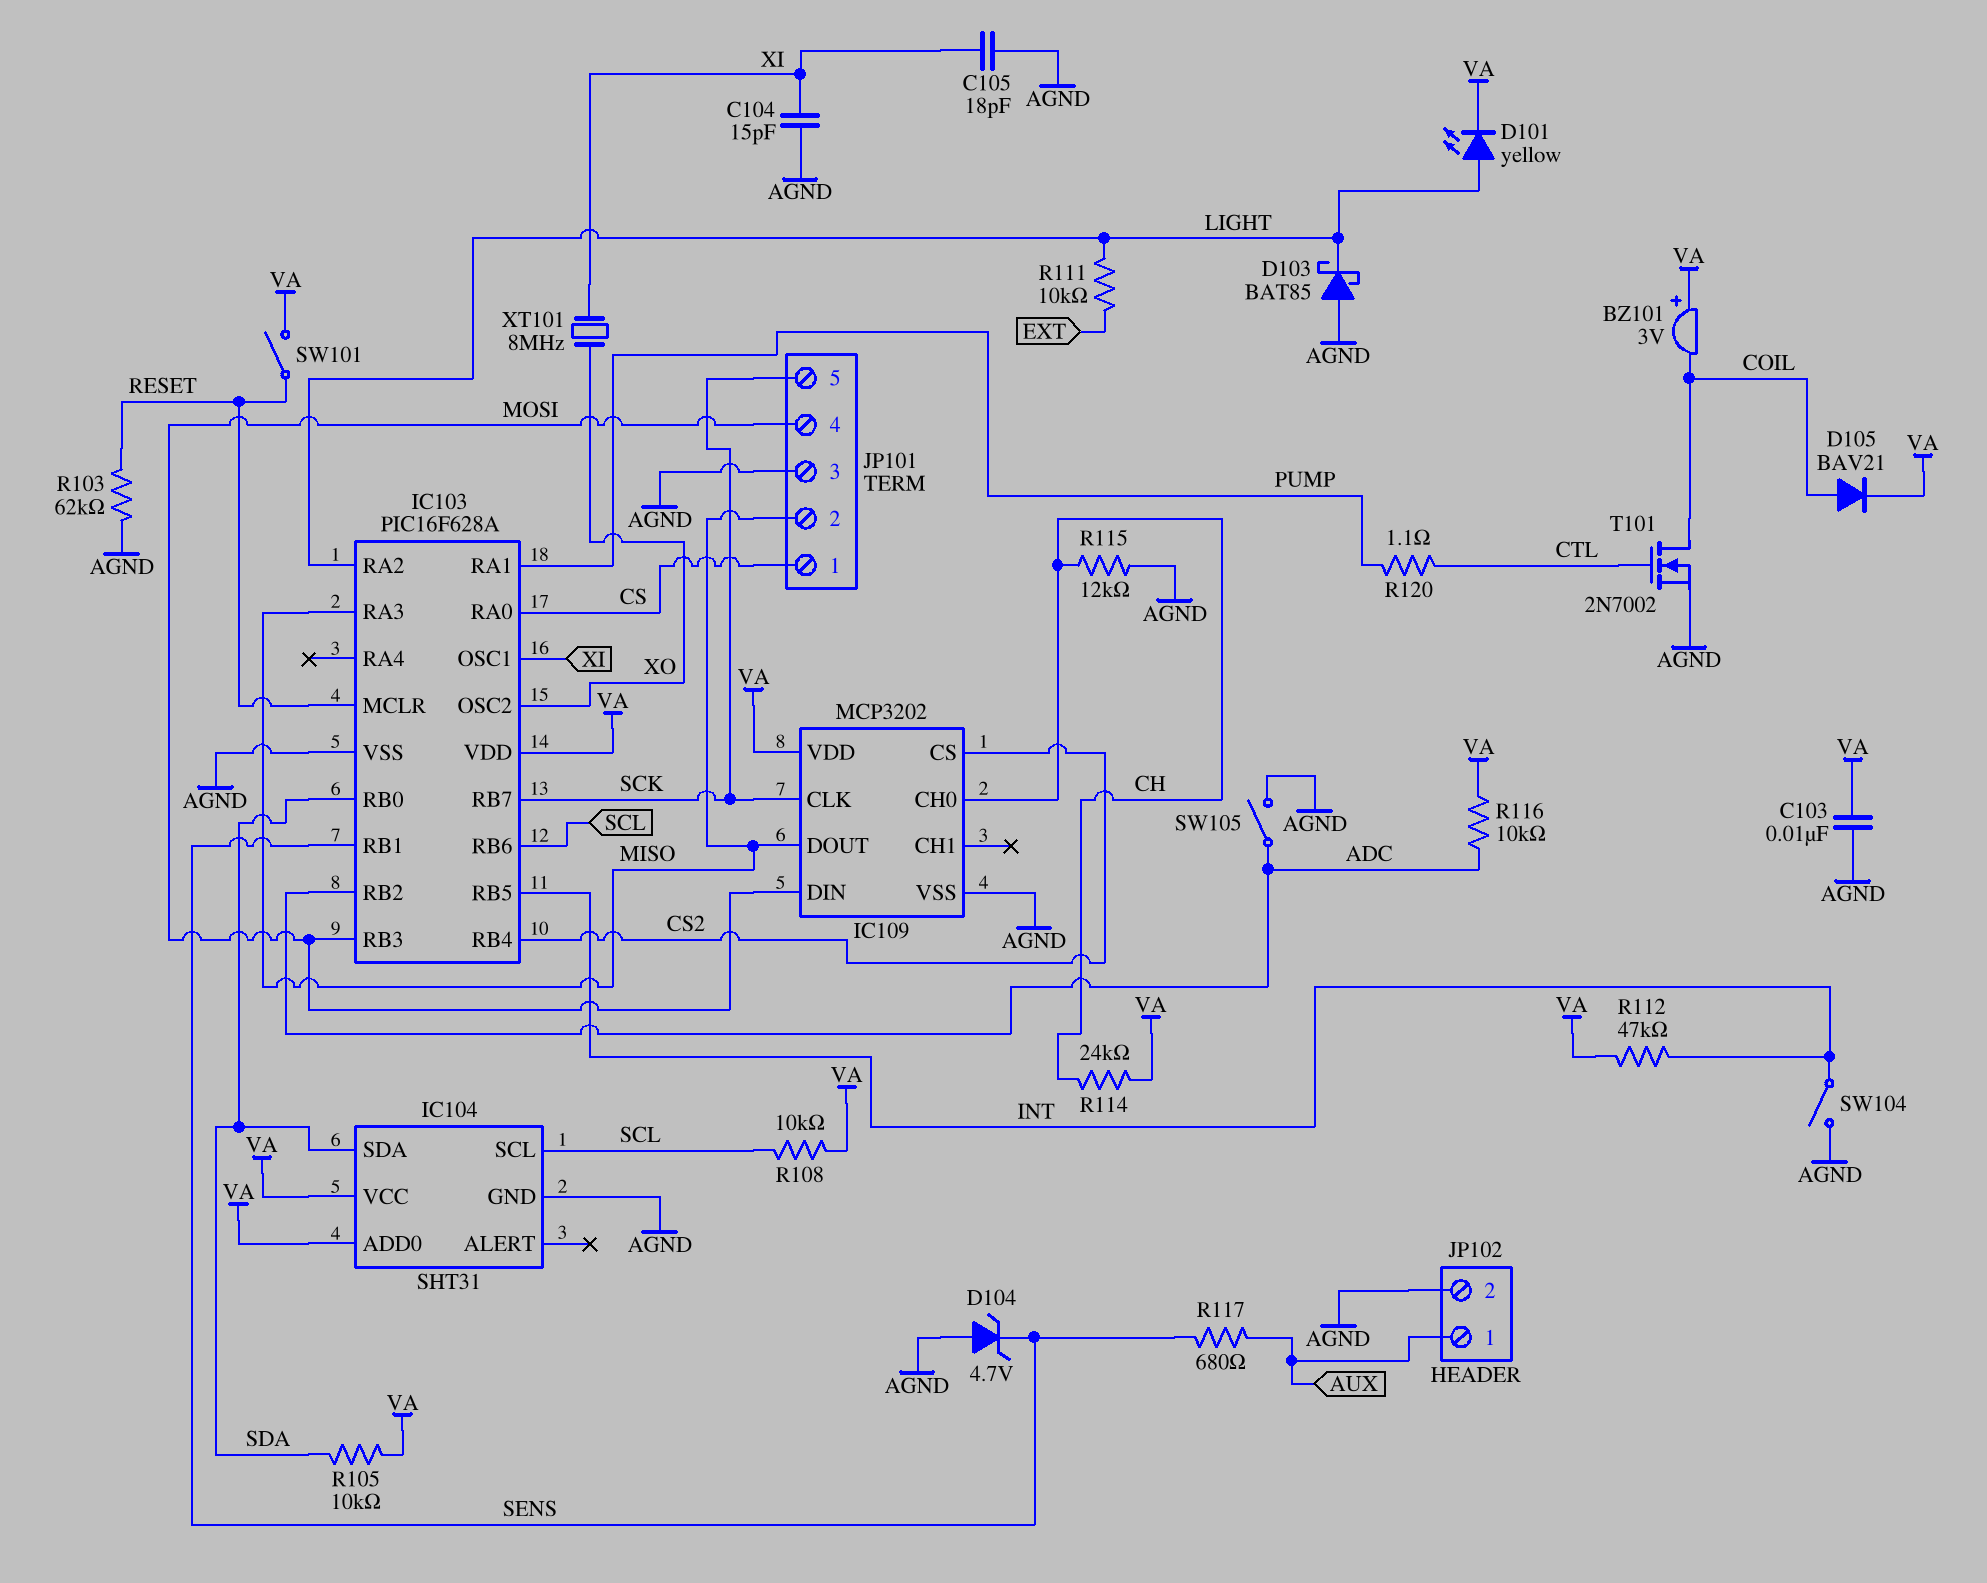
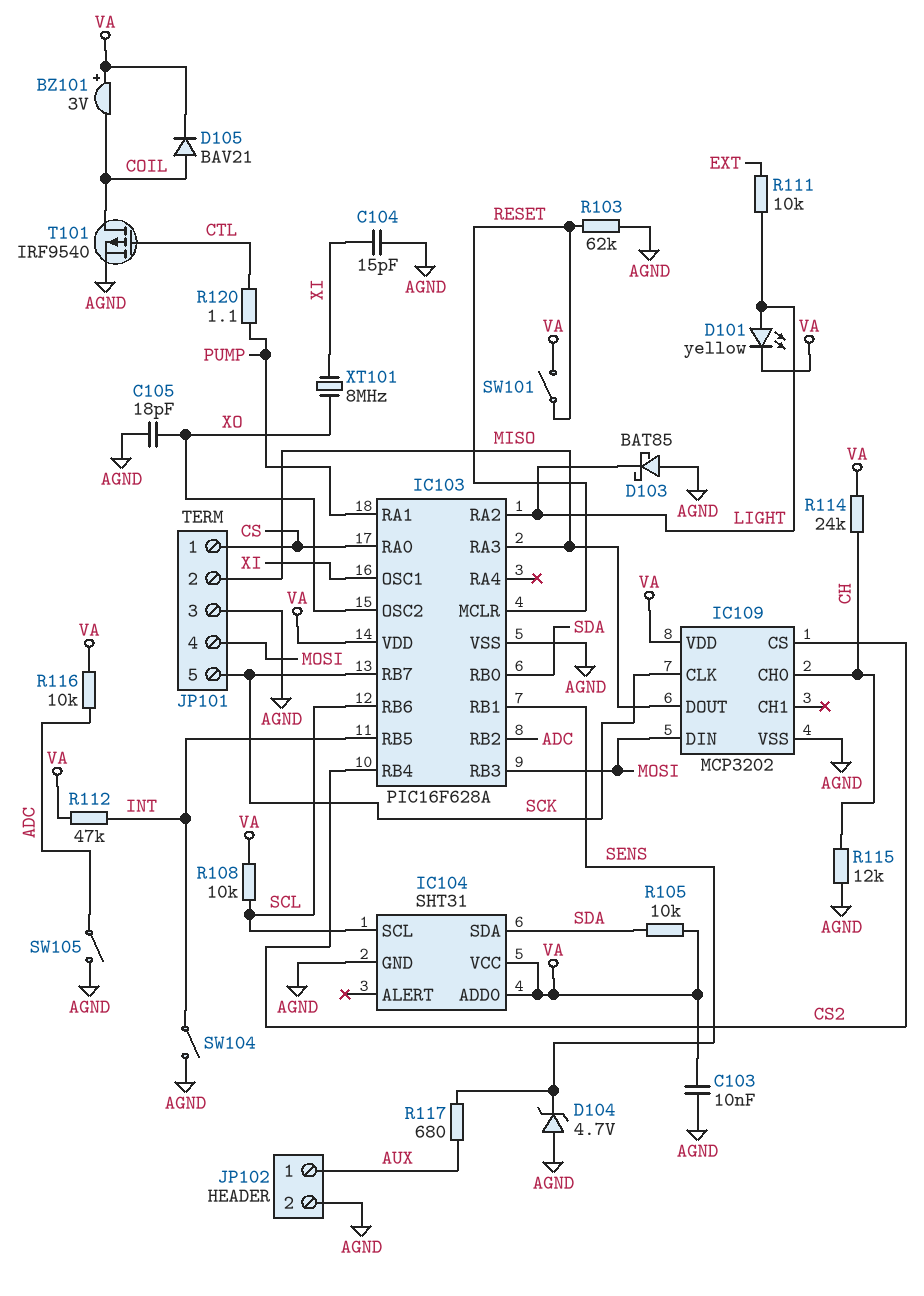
C105: 18pF (AGND, XI) -> 18pF (AGND, XO)
T101: NMOS 2N7002 (G CTL, D COIL, S AGND) -> PMOS IRF9540 (G CTL, D COIL, S AGND)

